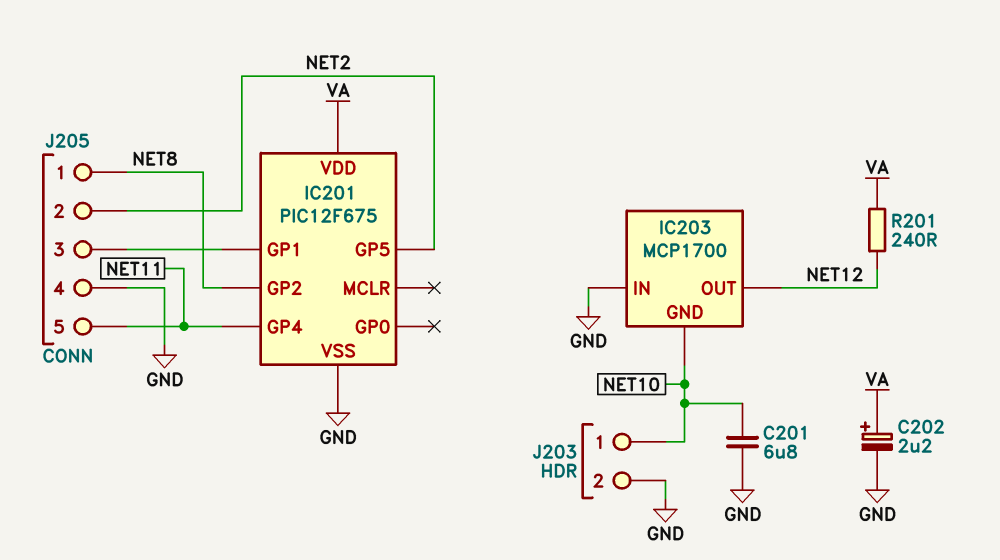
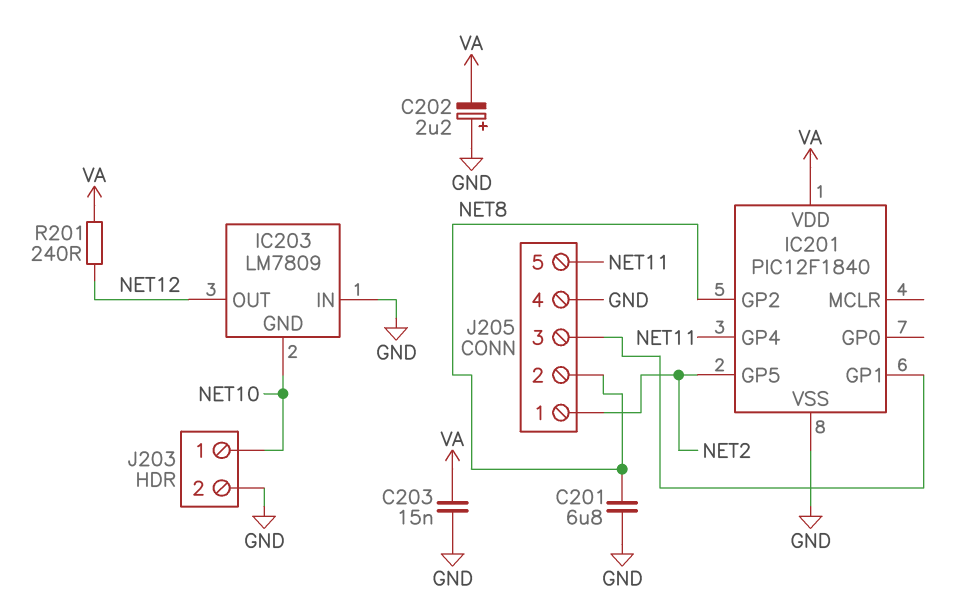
C201: 6.8uF (GND, NET10) -> 6.8uF (GND, NET8)
C202: 2.2uF (plus VA, minus GND) -> 2.2uF (plus GND, minus VA)
C203: none -> 15nF (GND, VA)
IC201: PIC12F675 -> PIC12F1840
IC203: MCP1700 -> LM7809
J205 pin 1: NET8 -> NET2
J205 pin 2: NET2 -> NET8

